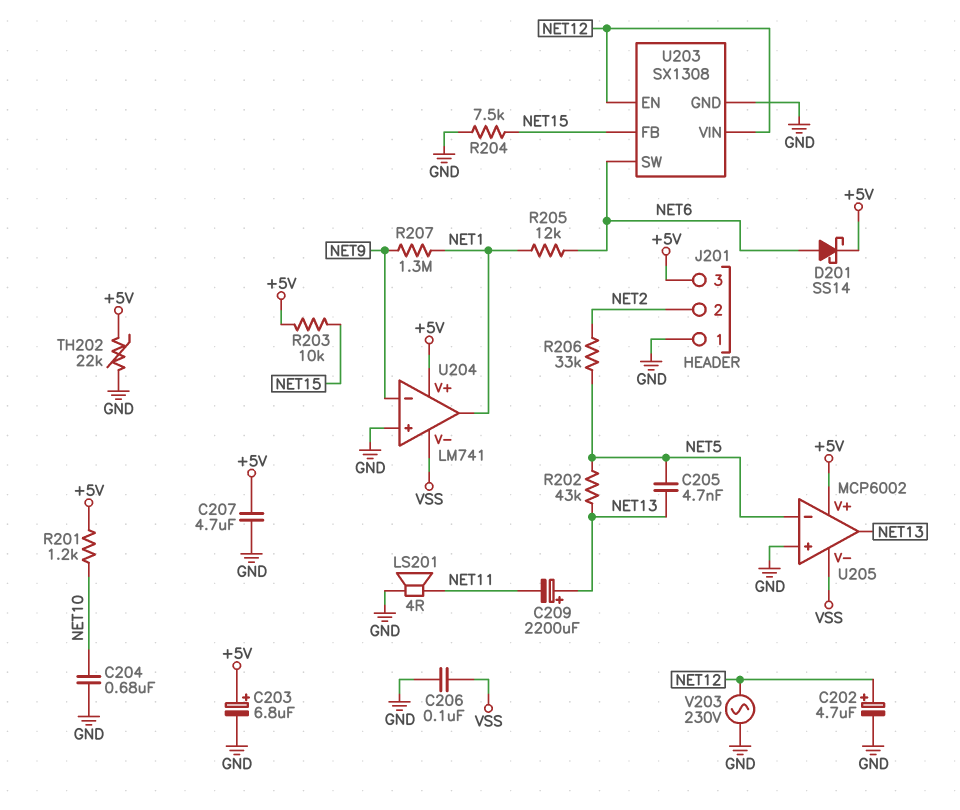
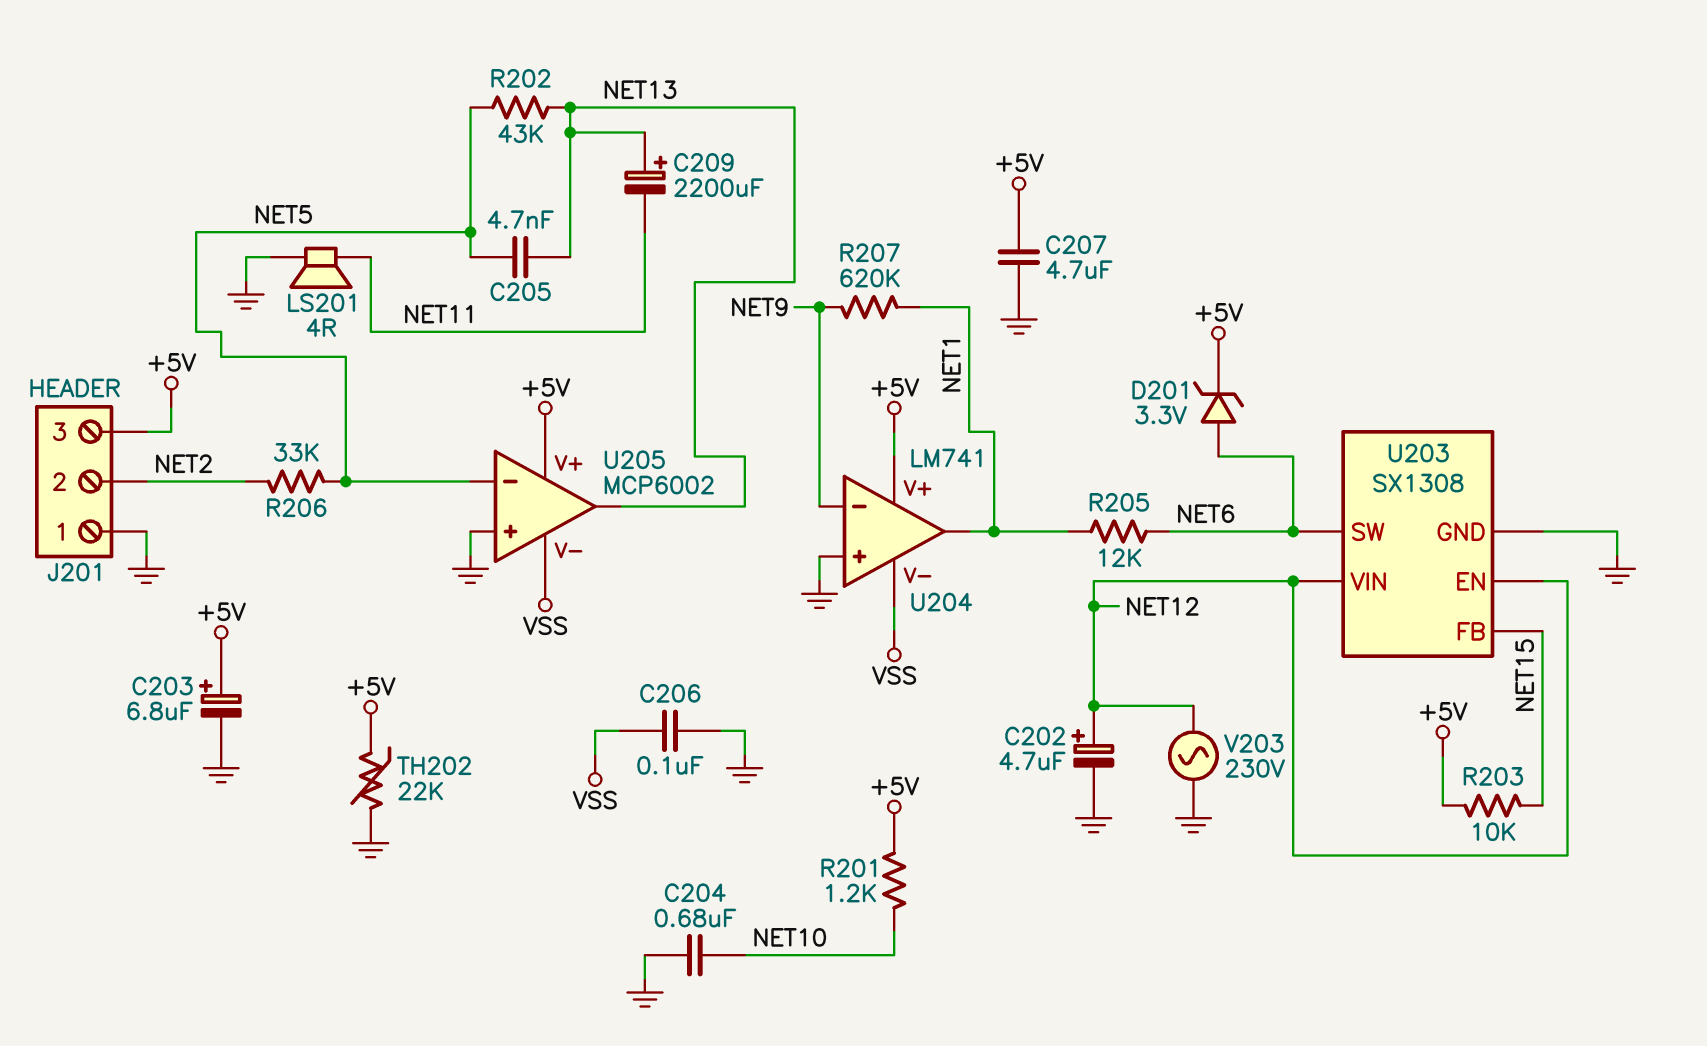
D201: schottky SS14 (A NET6, K +5V) -> zener 3.3V (A NET6, K +5V)
R204: 7.5k (GND, NET15) -> none
R207: 1.3M (NET1, NET9) -> 620k (NET1, NET9)

